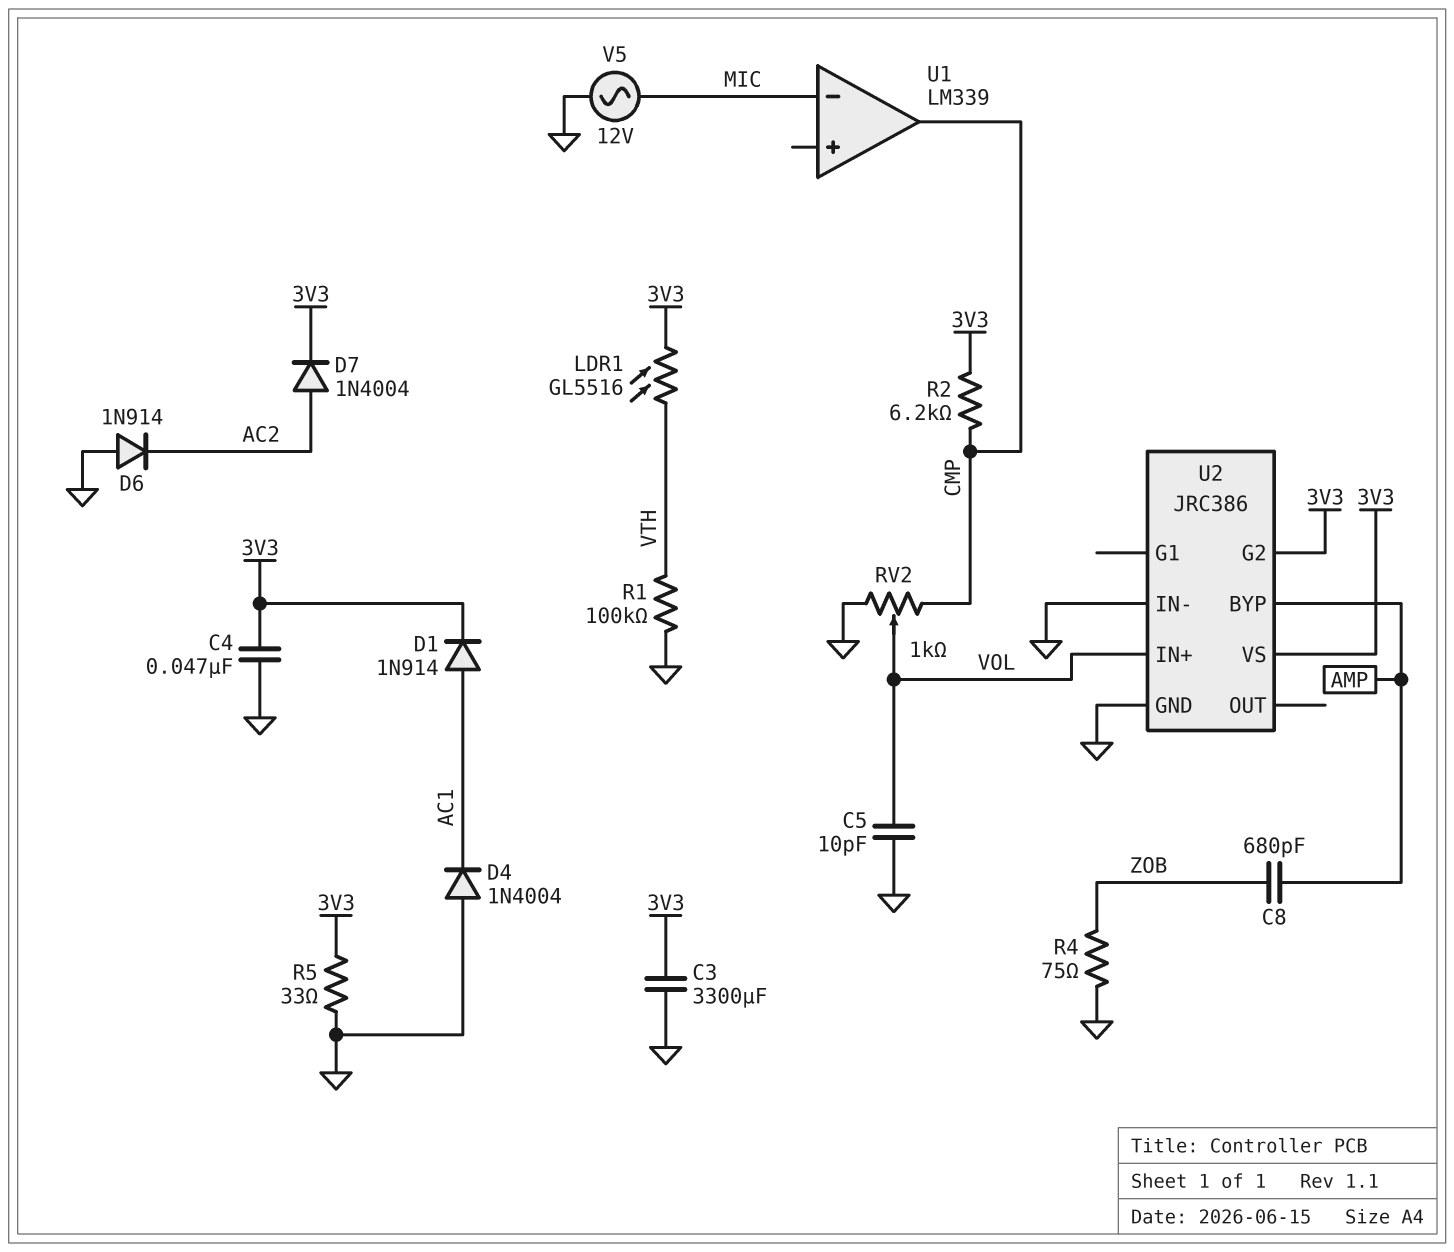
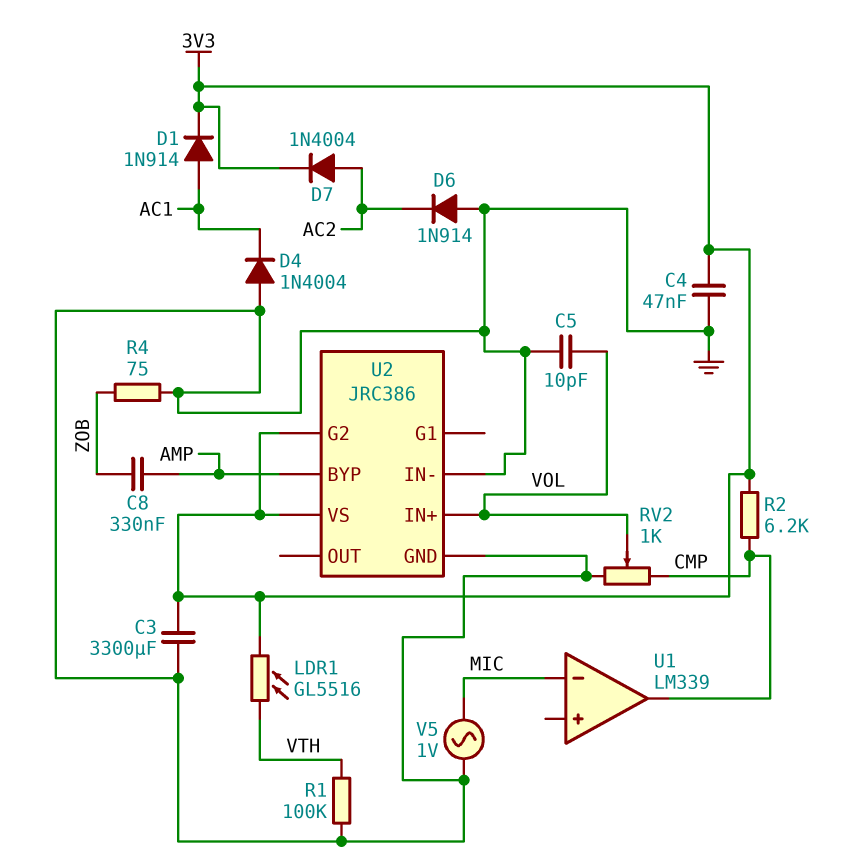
C8: 680pF (AMP, ZOB) -> 330nF (AMP, ZOB)
R5: 33 (3V3, GND) -> none
V5: AC 12V (GND, MIC) -> AC 1V (GND, MIC)

